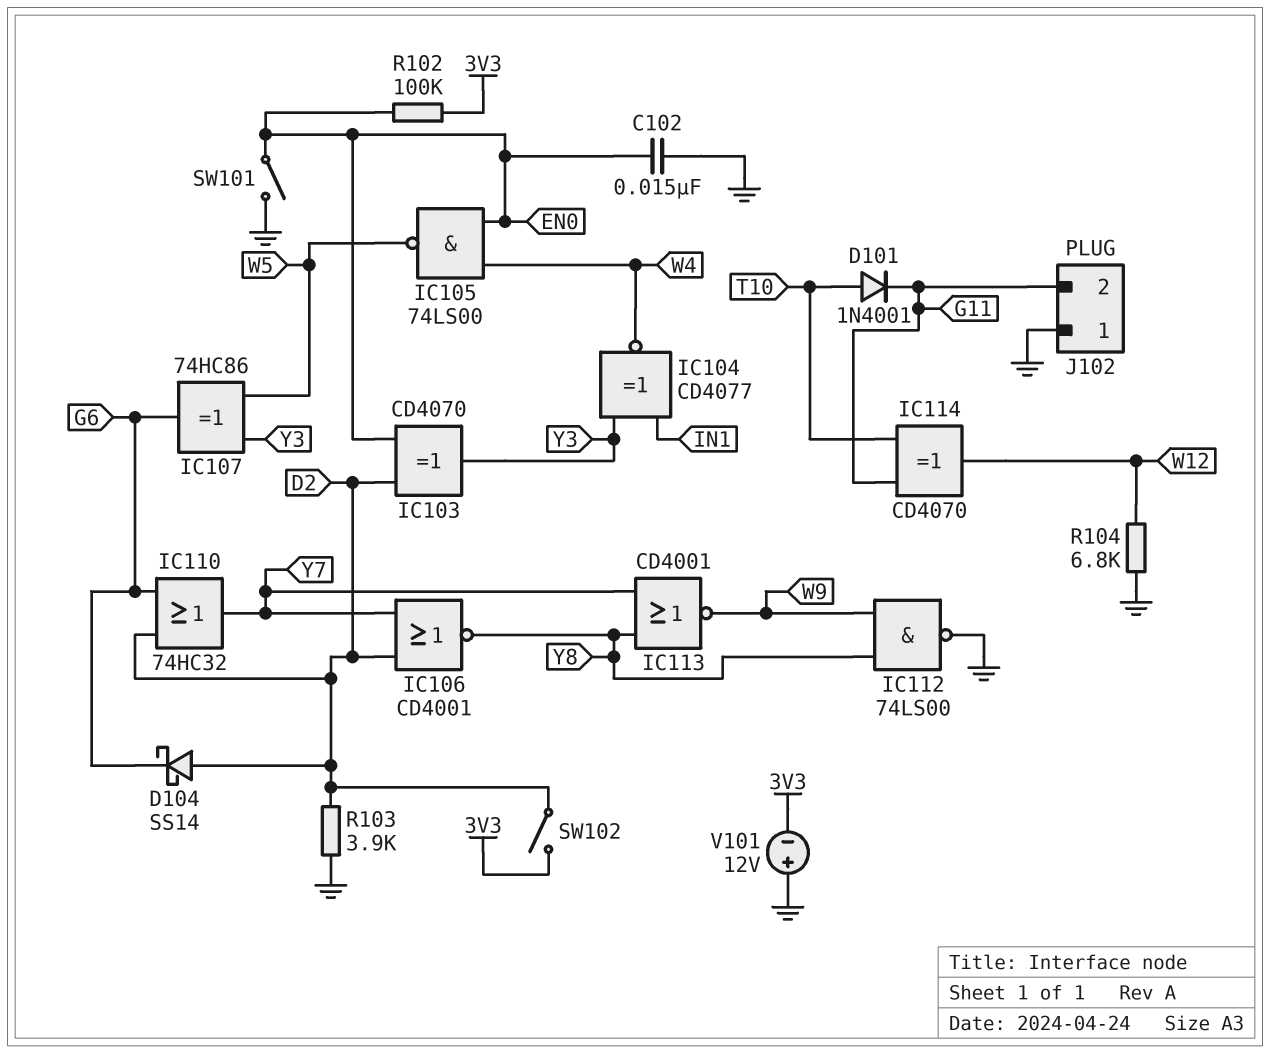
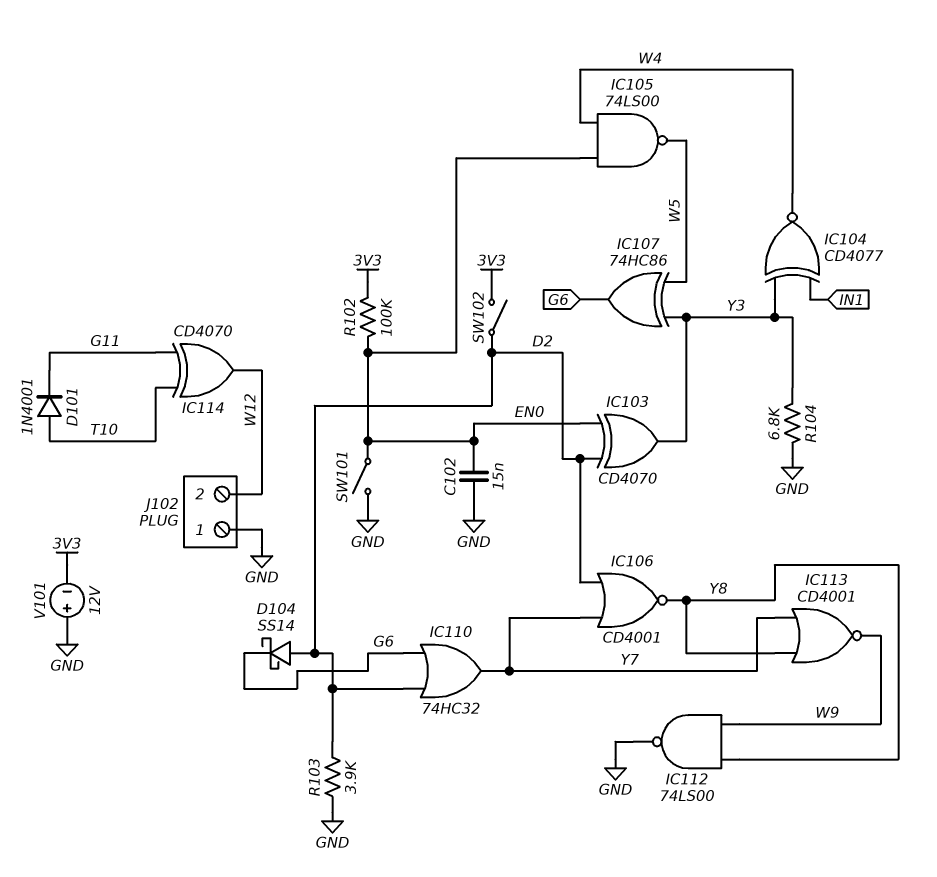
J102 pin 2: G11 -> W12
R104: 6.8k (GND, W12) -> 6.8k (GND, Y3)

